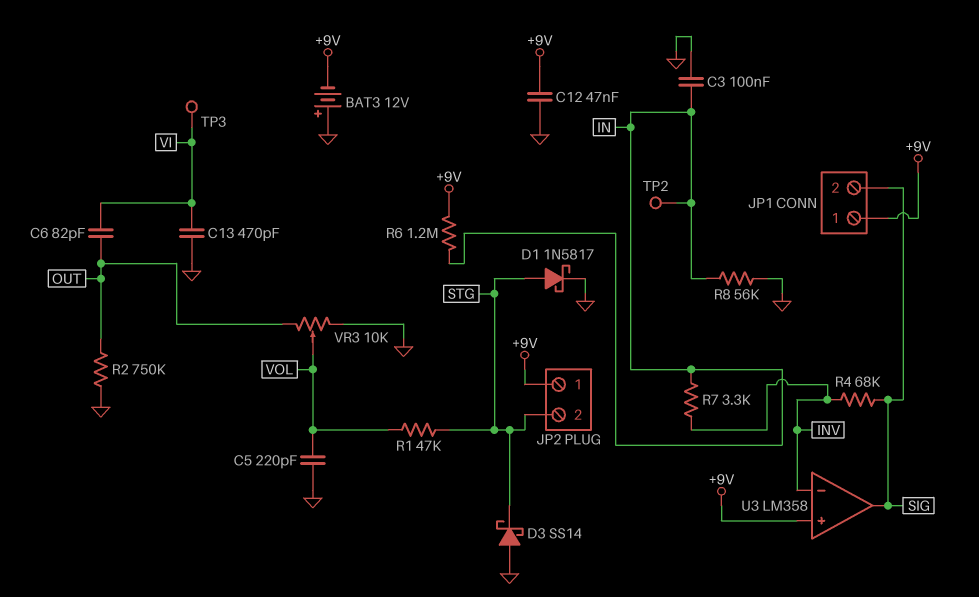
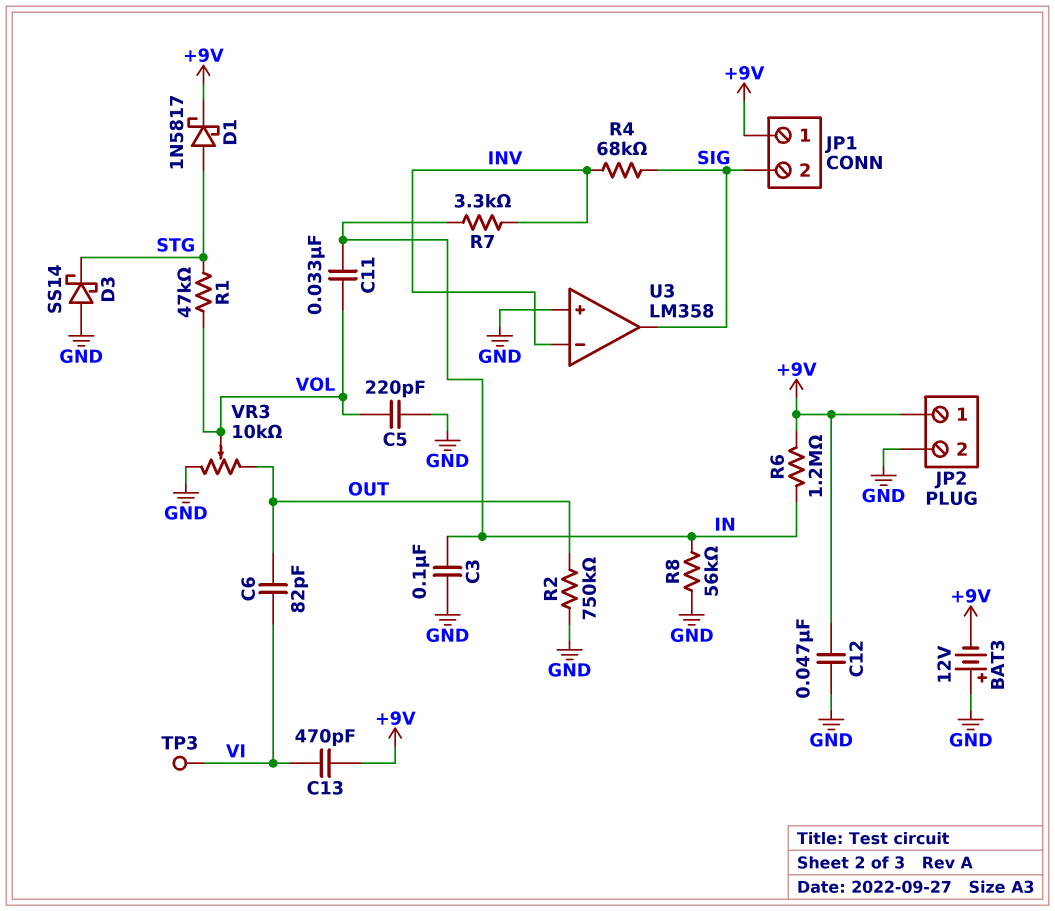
C11: none -> 33nF (IN, VOL)
C13: 470pF (GND, VI) -> 470pF (+9V, VI)
D1: schottky 1N5817 (A STG, K GND) -> schottky 1N5817 (A STG, K +9V)
JP2 pin 2: STG -> GND
TP2: test point (IN) -> none
U3 pin in+: +9V -> GND

